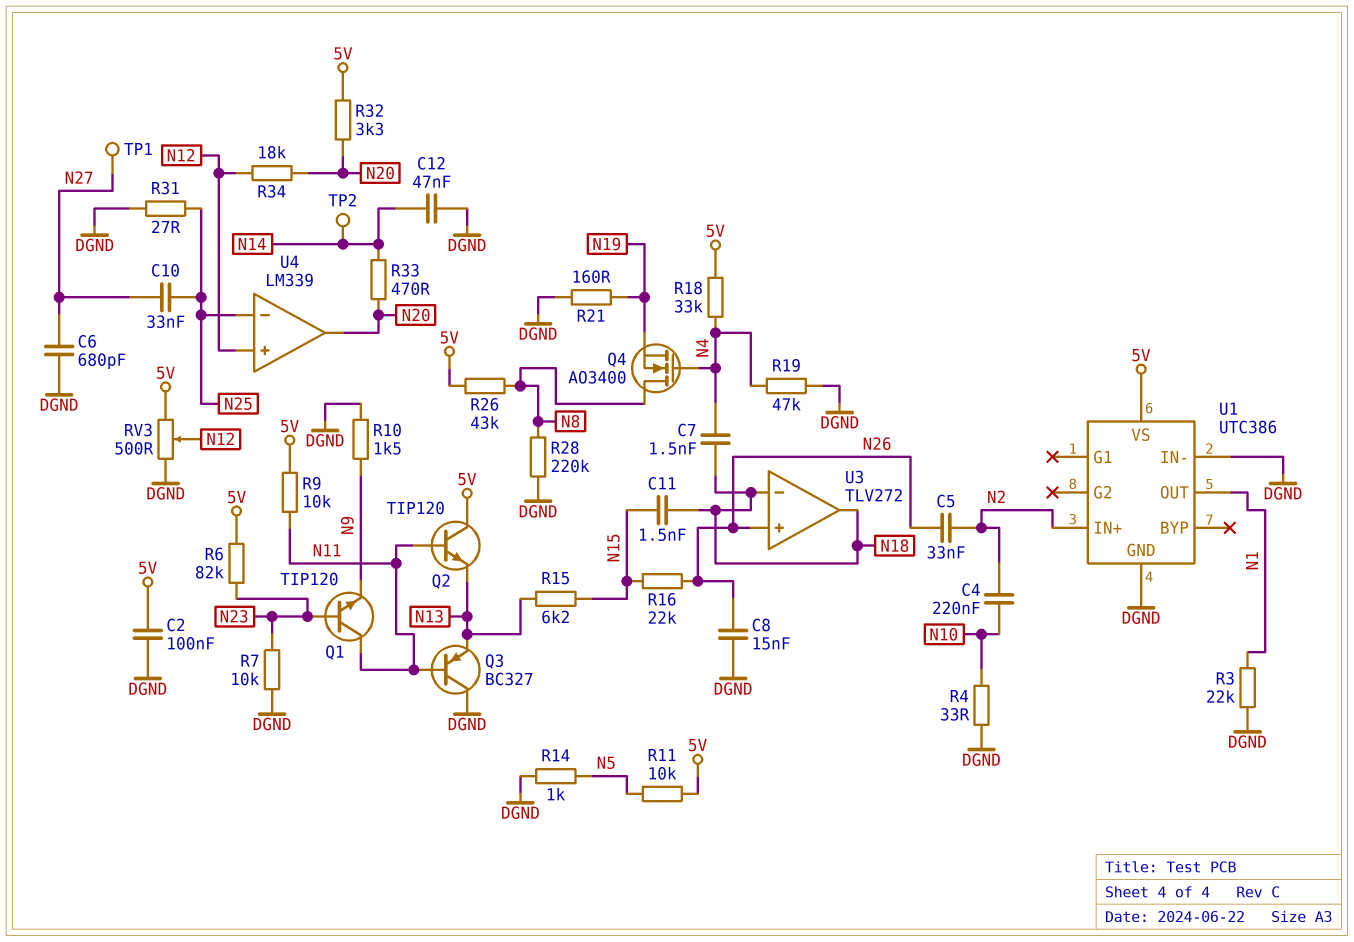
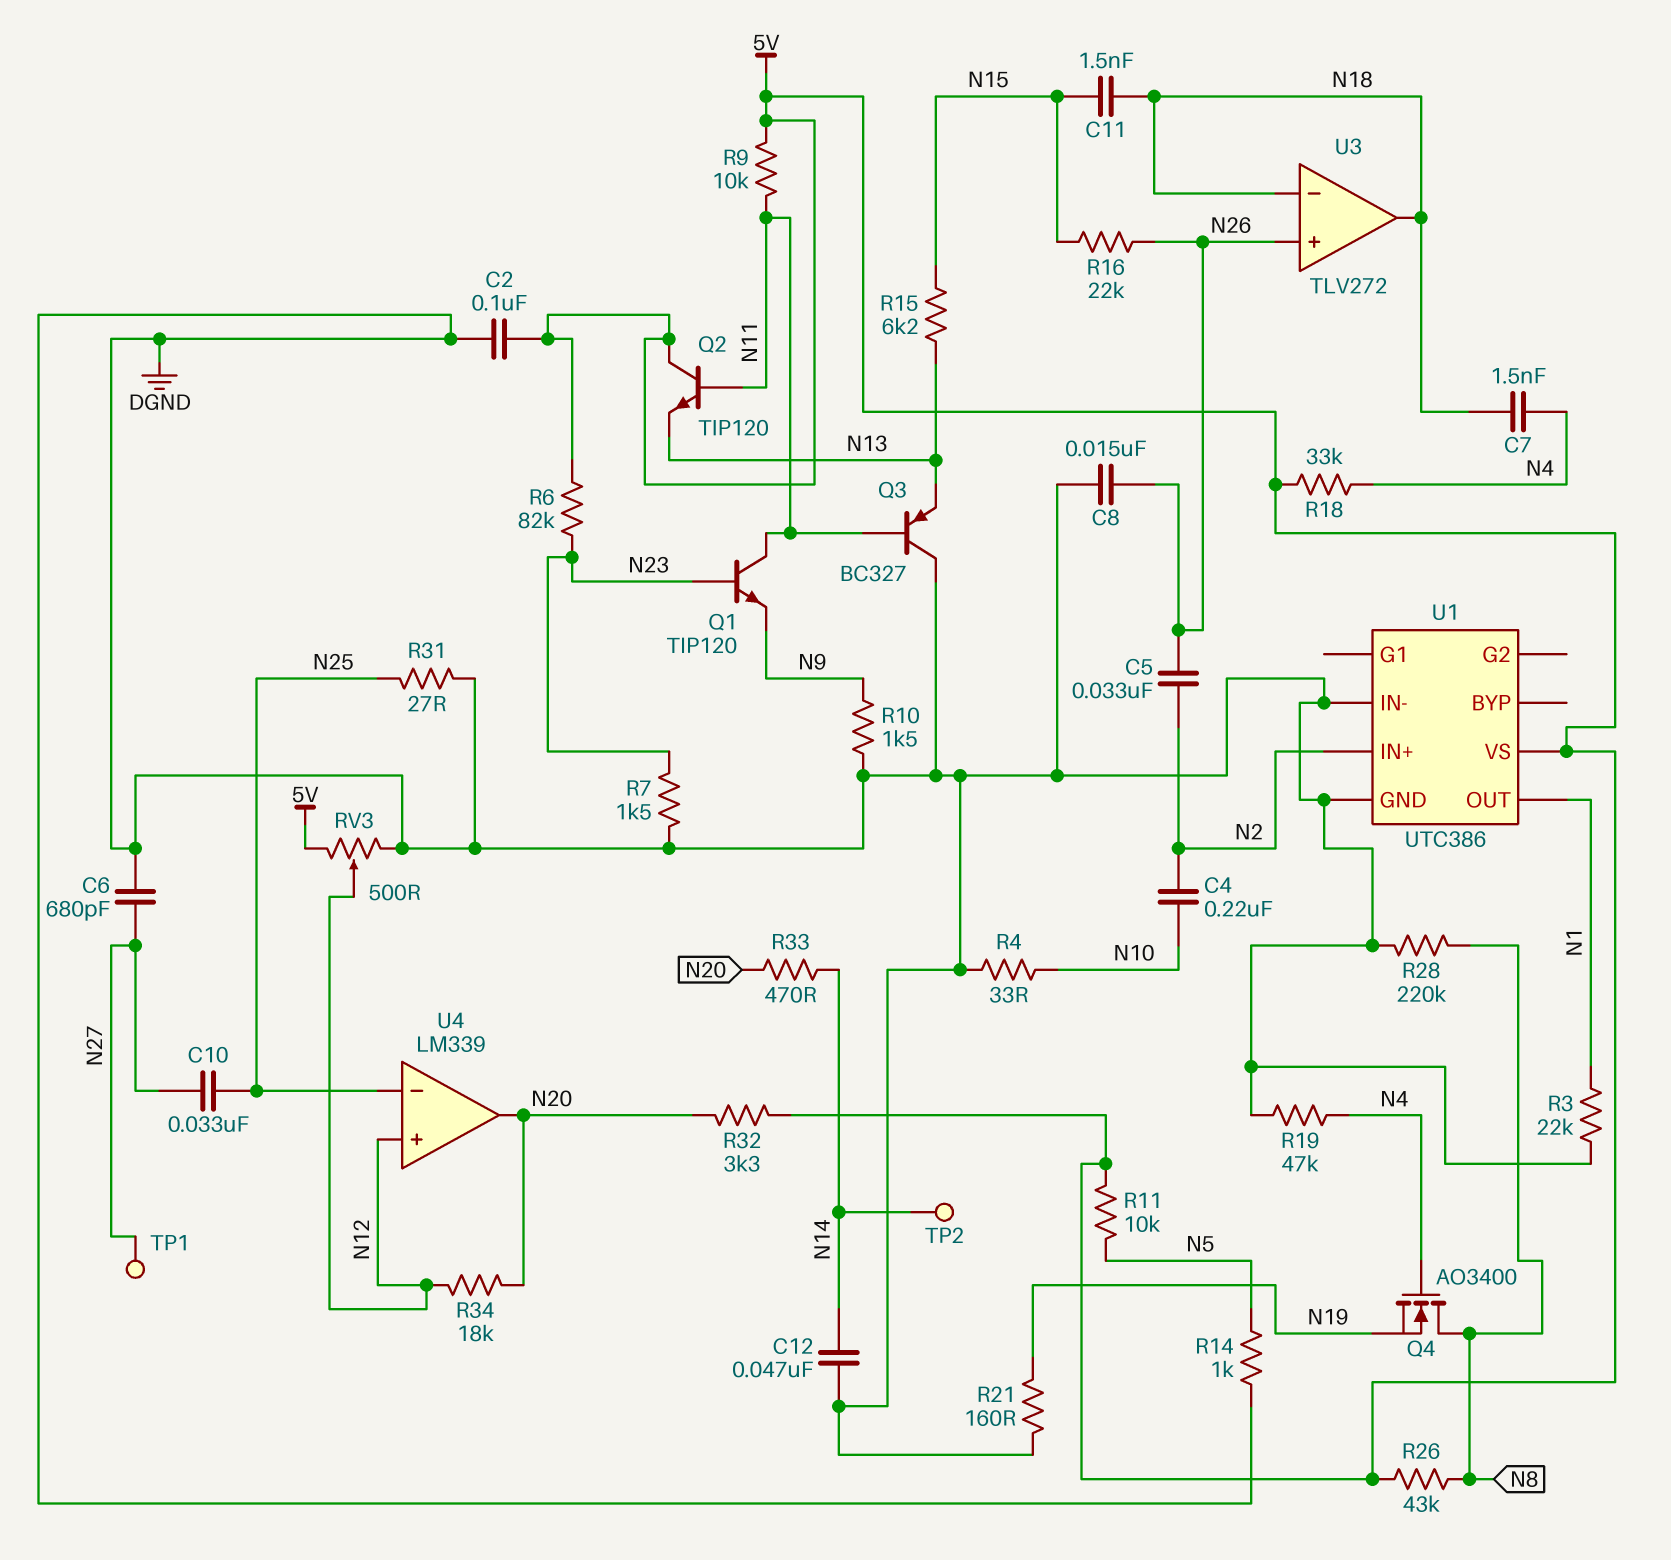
R7: 10k (DGND, N23) -> 1.5k (DGND, N23)

